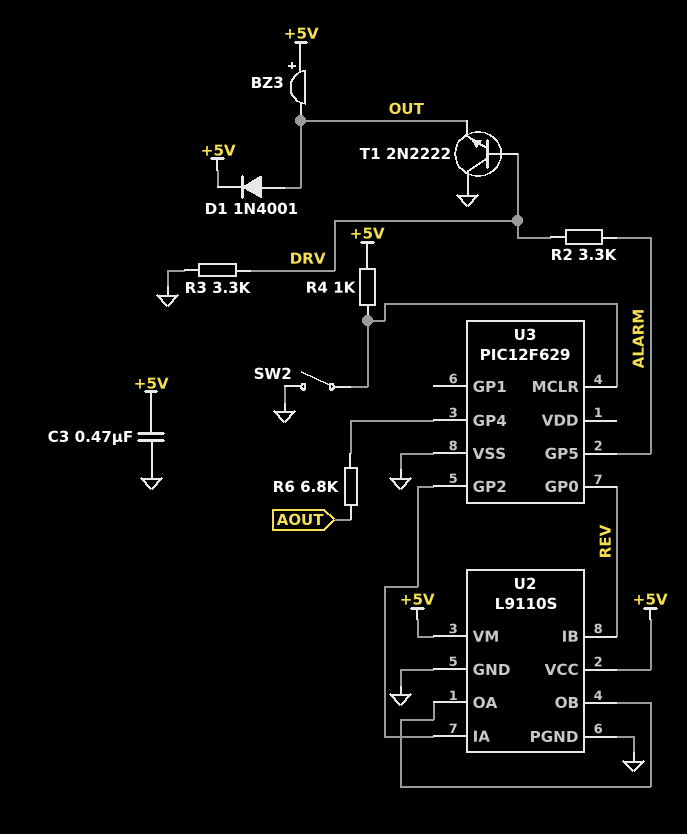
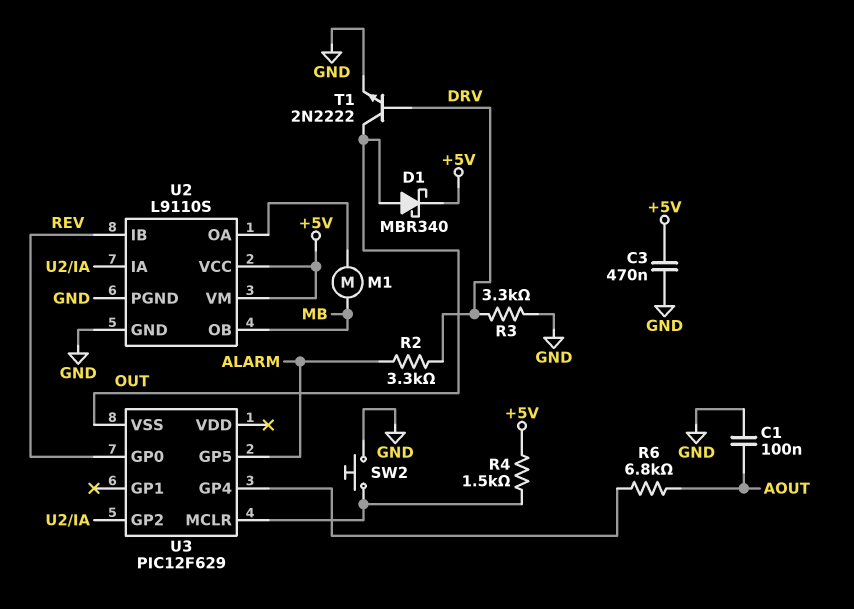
BZ3: buzzer (plus +5V, minus OUT) -> none
C1: none -> 100nF (AOUT, GND)
D1: diode 1N4001 (A OUT, K +5V) -> schottky MBR340 (A OUT, K +5V)
M1: none -> motor (MB, U2/OA)
R4: 1k (+5V, U3/MCLR) -> 1.5k (+5V, U3/MCLR)
SW2: switch (GND, U3/MCLR) -> button (GND, U3/MCLR)
T1: NPN 2N2222 (B DRV, C GND, E OUT) -> NPN 2N2222 (B DRV, C OUT, E GND)
U2 pin OB: U2/OA -> MB
U3 pin VSS: GND -> OUT

